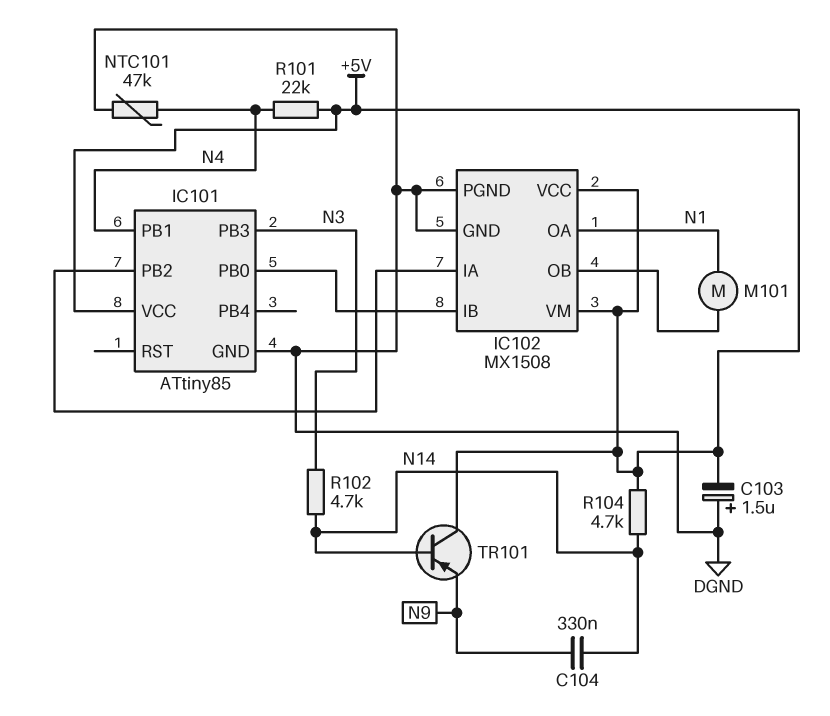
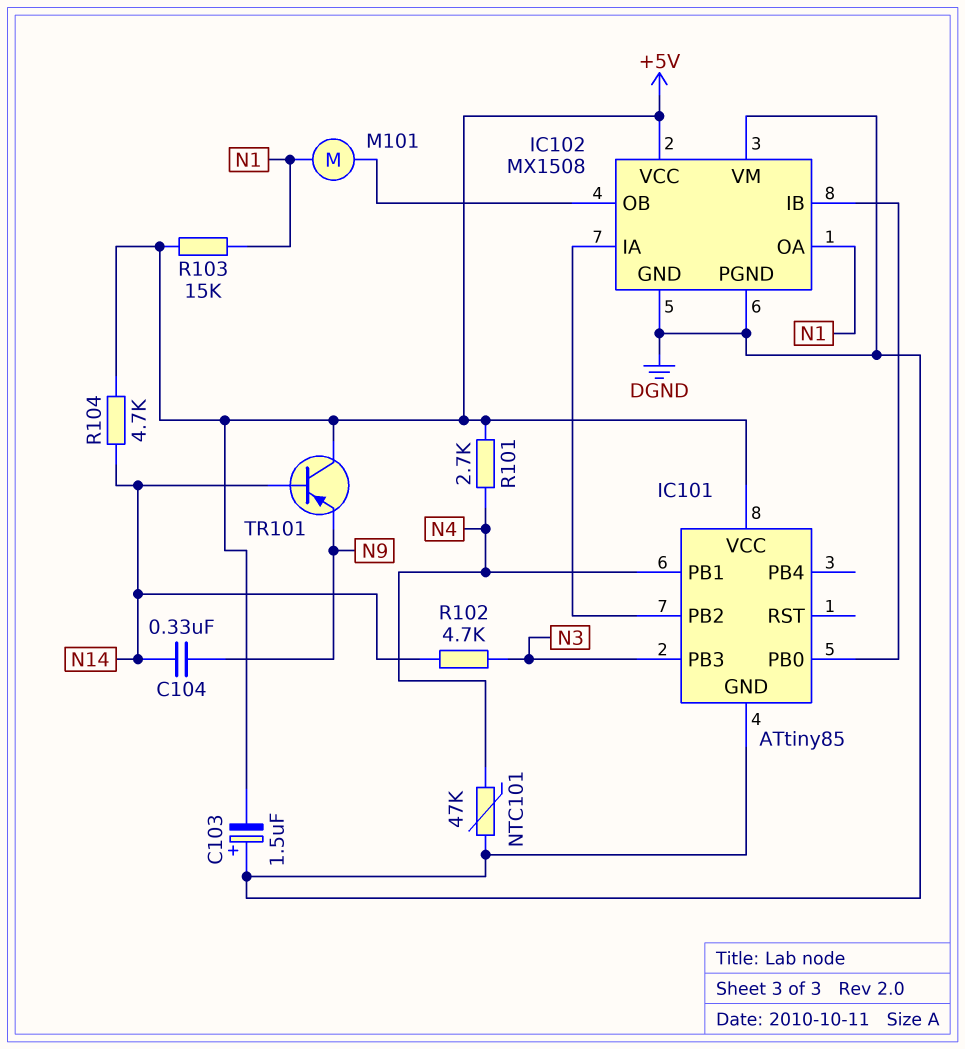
IC102 pin VM: +5V -> DGND
R101: 22k (+5V, N4) -> 2.7k (+5V, N4)
R103: none -> 15k (+5V, N1)

